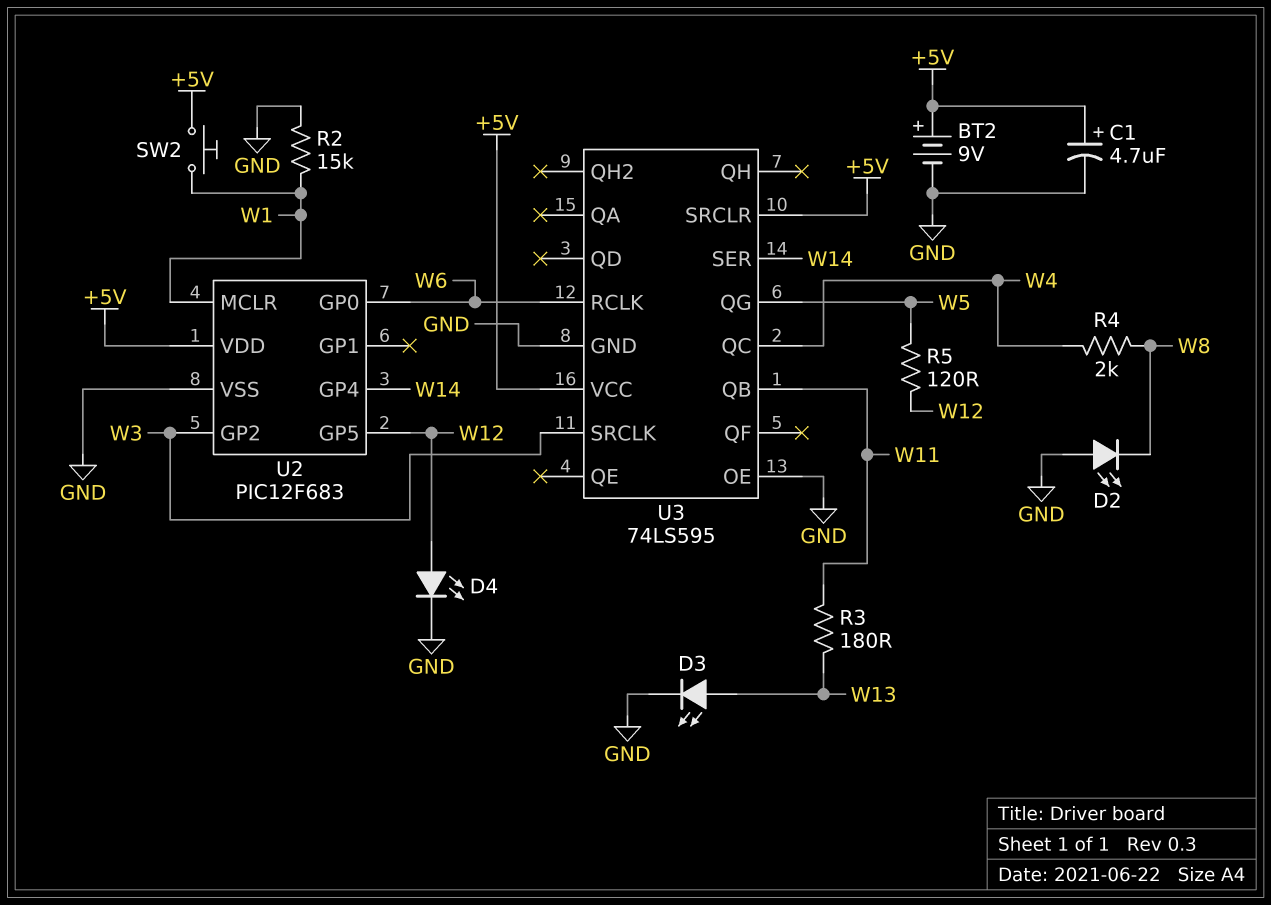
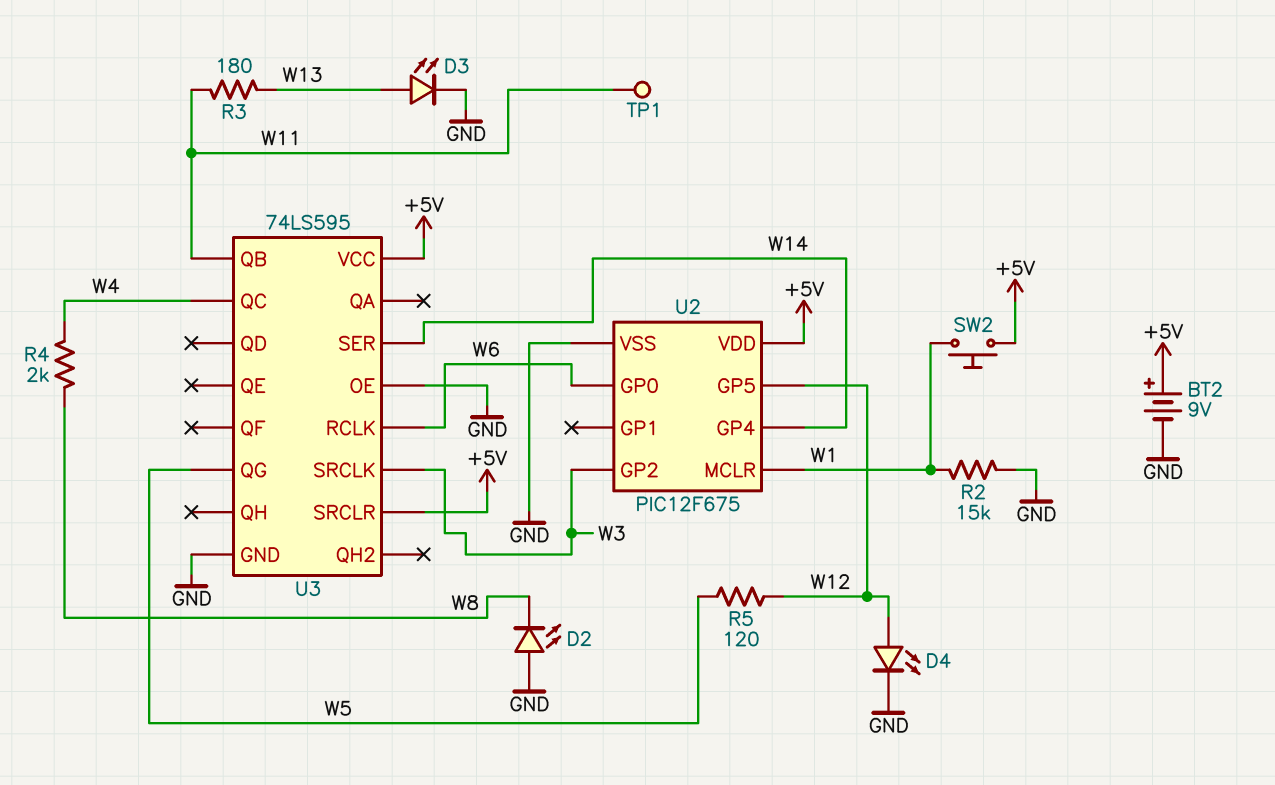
C1: 4.7uF (plus +5V, minus GND) -> none
TP1: none -> test point (W11)
U2: PIC12F683 -> PIC12F675

